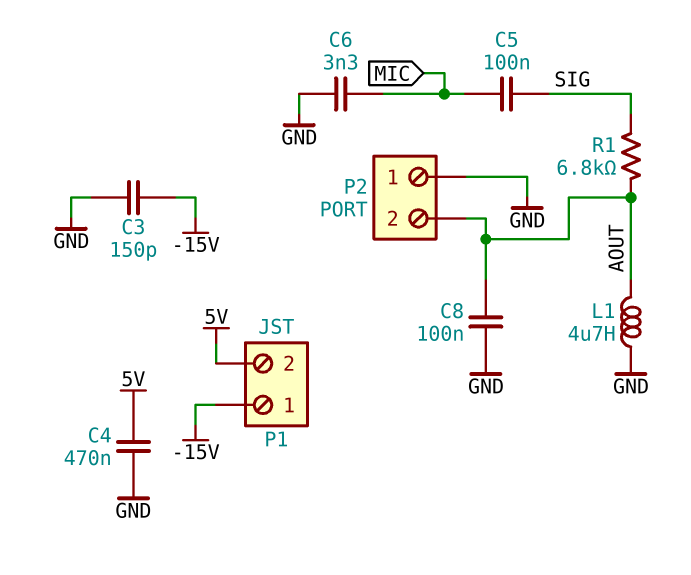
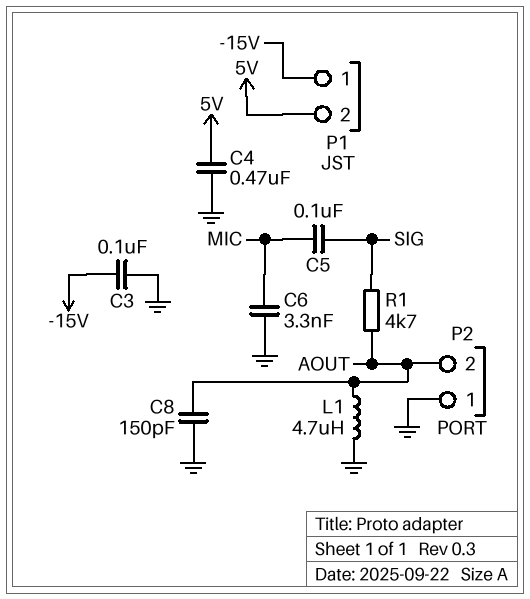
C3: 150pF (-15V, GND) -> 100nF (-15V, GND)
C8: 100nF (AOUT, GND) -> 150pF (AOUT, GND)
R1: 6.8k (AOUT, SIG) -> 4.7k (AOUT, SIG)

